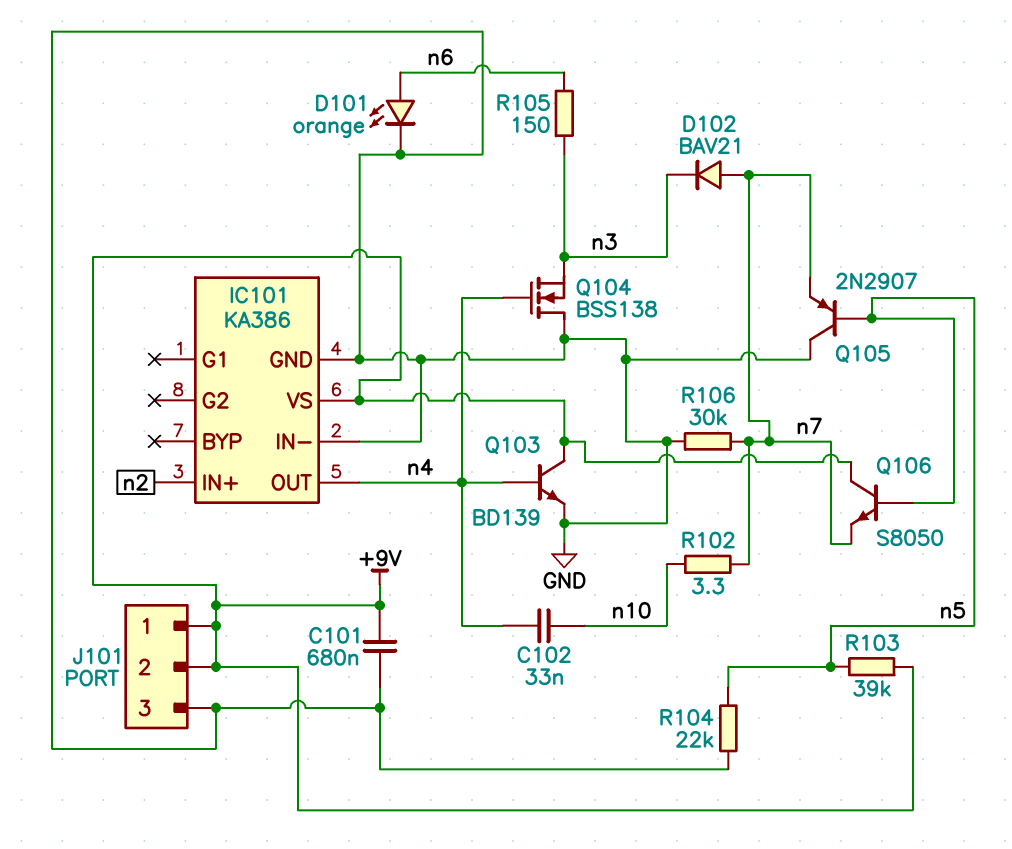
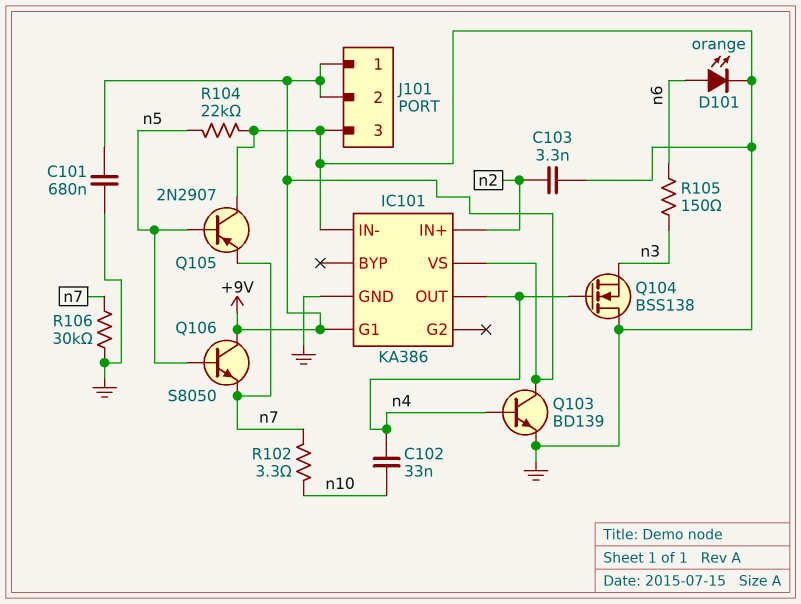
C103: none -> 3.3nF (GND, n2)
D102: diode BAV21 (A n7, K n3) -> none
IC101 pin G1: none -> +9V
R103: 39k (+9V, n5) -> none

